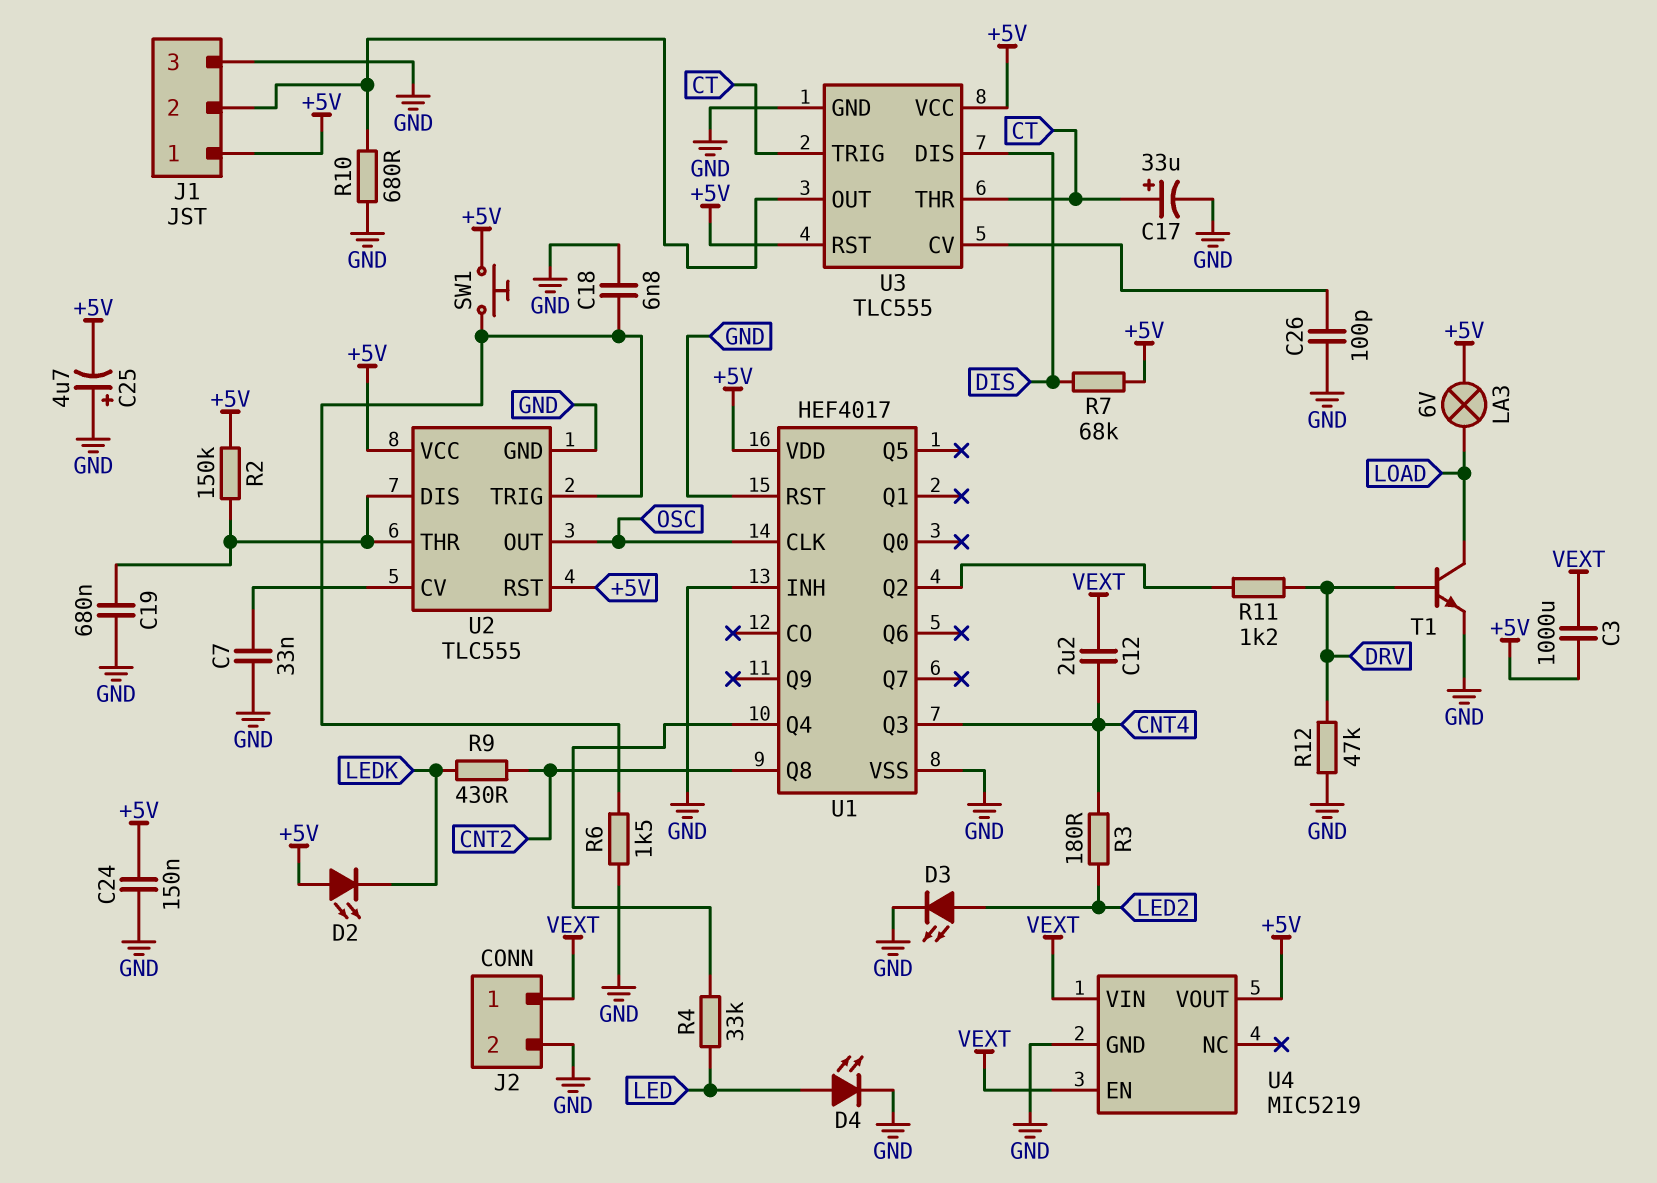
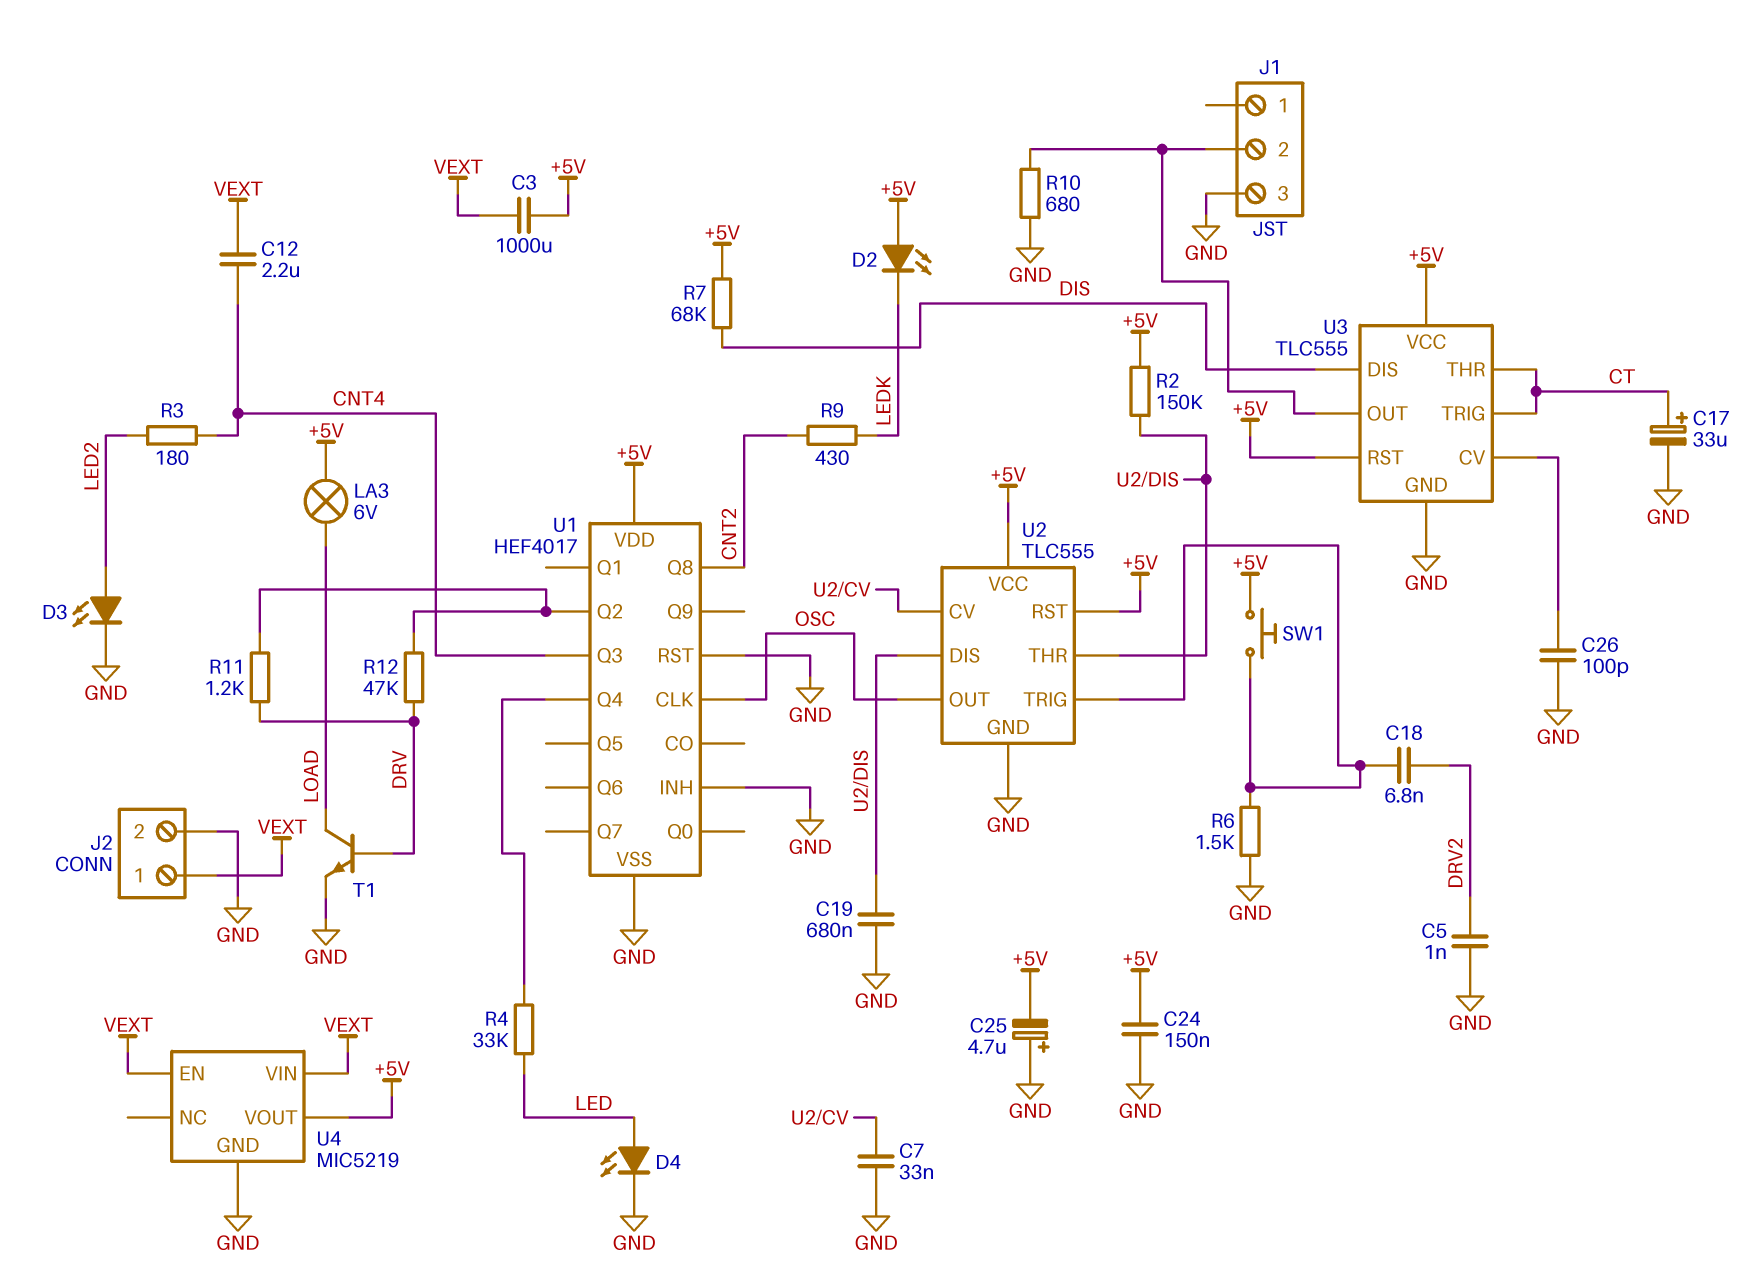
C5: none -> 1nF (DRV2, GND)
C18: 6.8nF (GND, U2/TRIG) -> 6.8nF (DRV2, U2/TRIG)
J1 pin 1: +5V -> none
R12: 47k (DRV, GND) -> 47k (DRV, U1/Q2)

